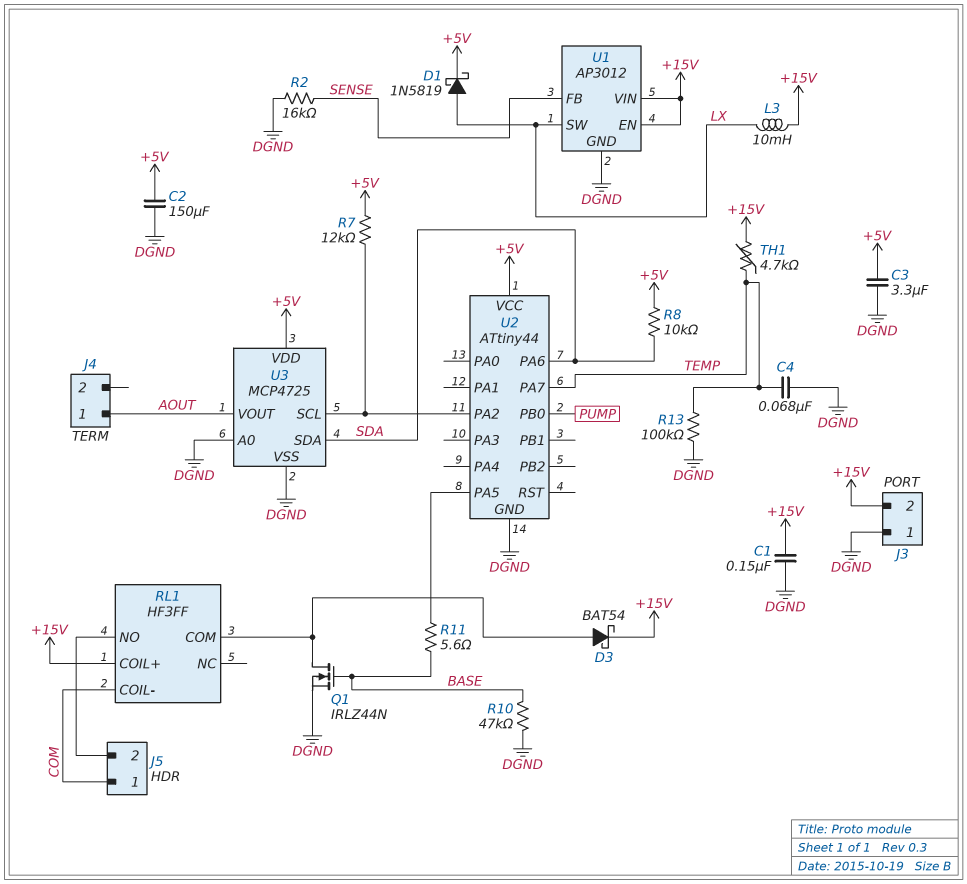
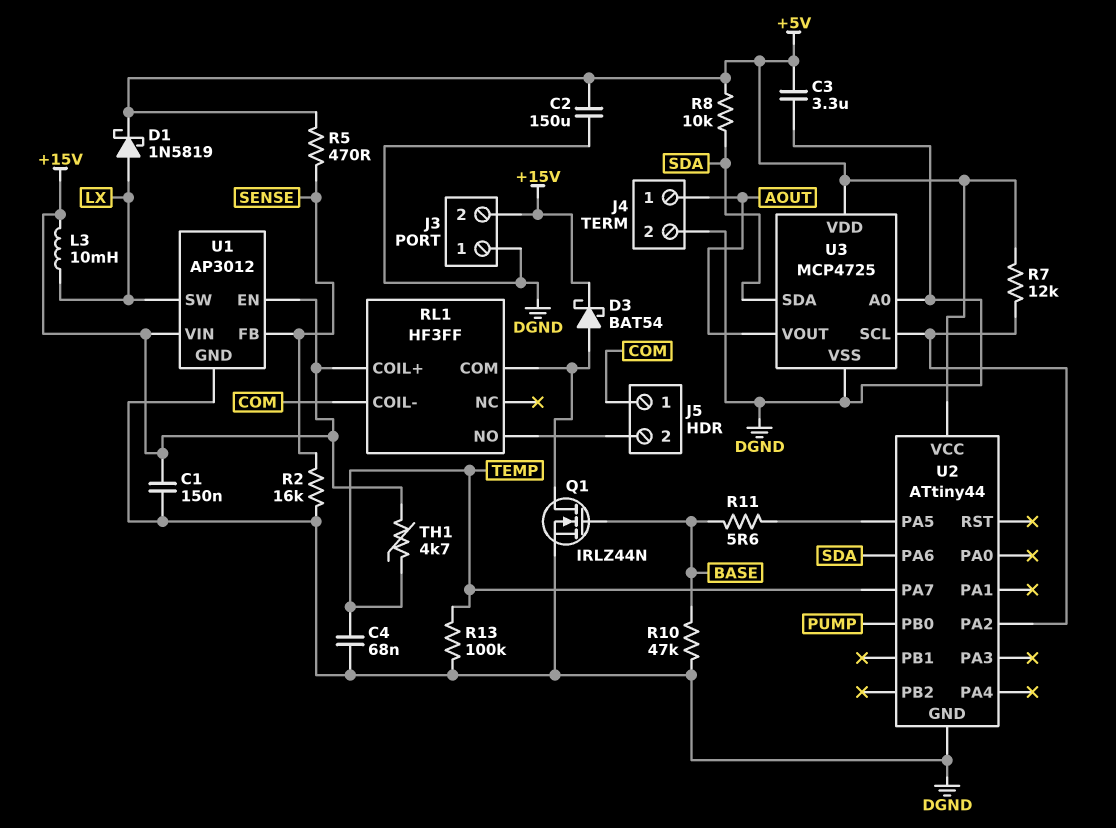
J4 pin 2: none -> DGND
R5: none -> 470 (+5V, SENSE)

